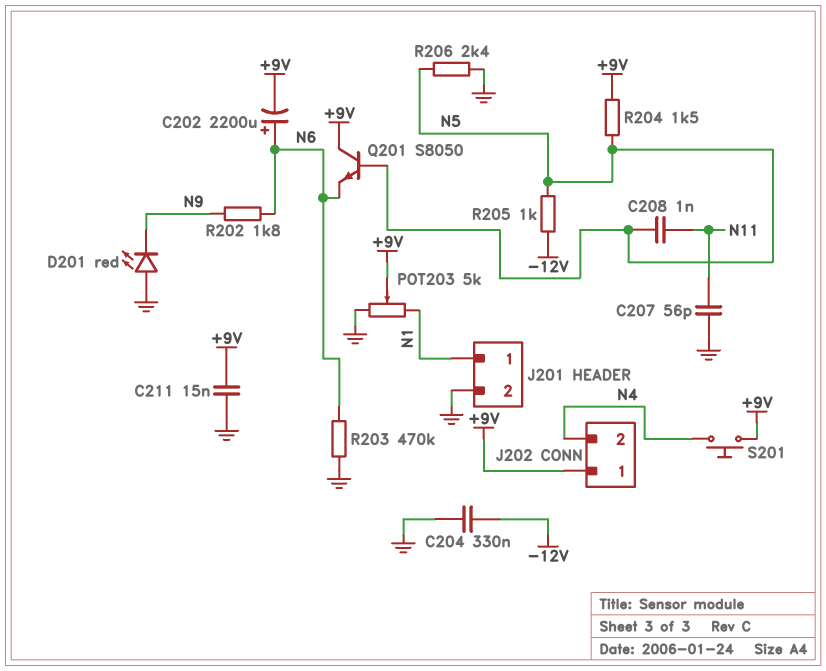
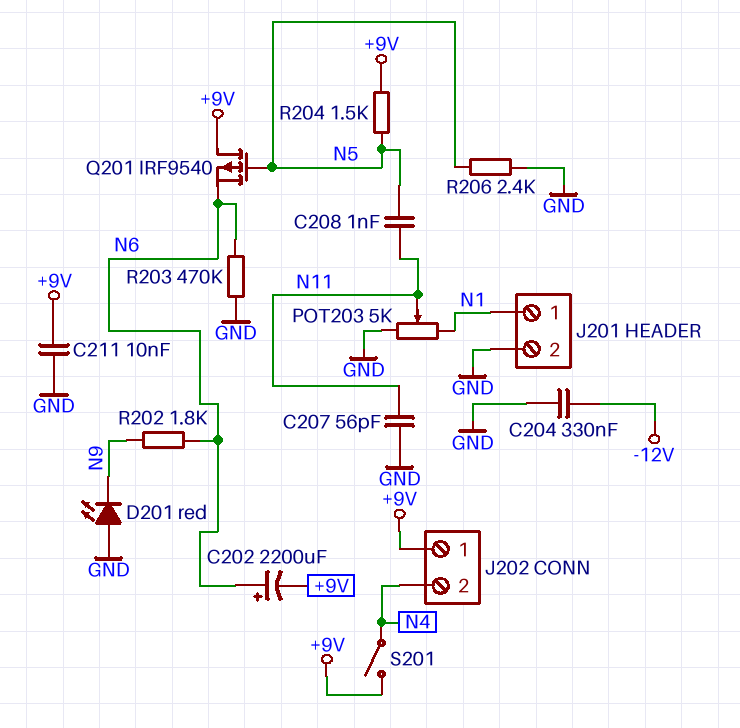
C211: 15nF (+9V, GND) -> 10nF (+9V, GND)
POT203: 5k (GND, N1, wiper +9V) -> 5k (GND, N1, wiper N11)
Q201: NPN S8050 (B N5, C +9V, E N6) -> PMOS IRF9540 (G N5, D +9V, S N6)
R205: 1k (-12V, N5) -> none
S201: button (+9V, N4) -> switch (+9V, N4)

